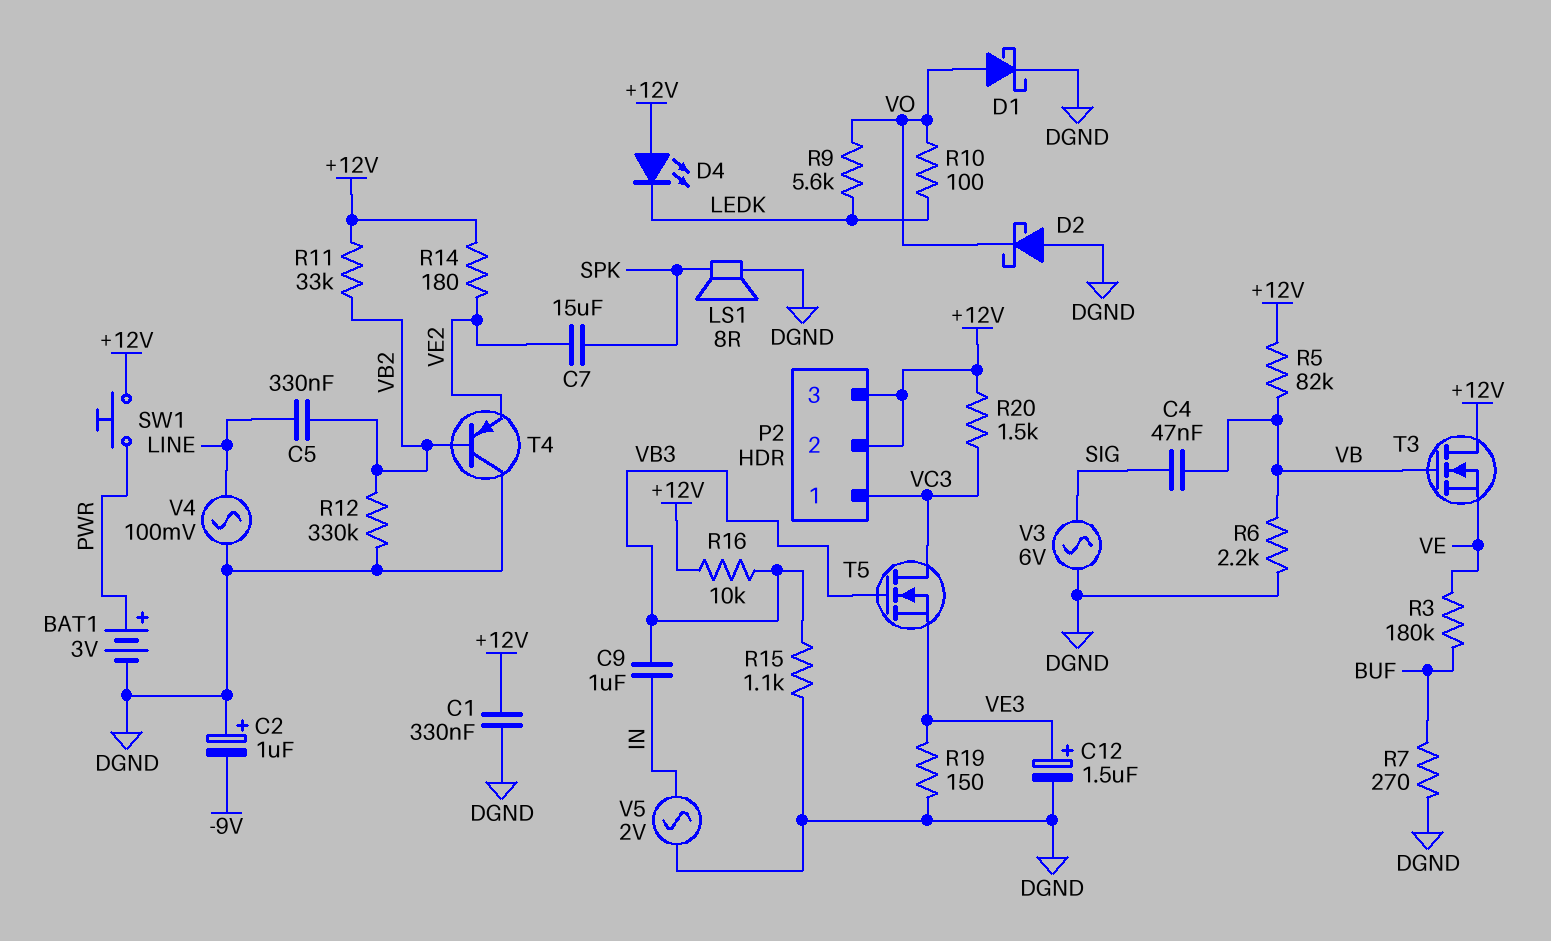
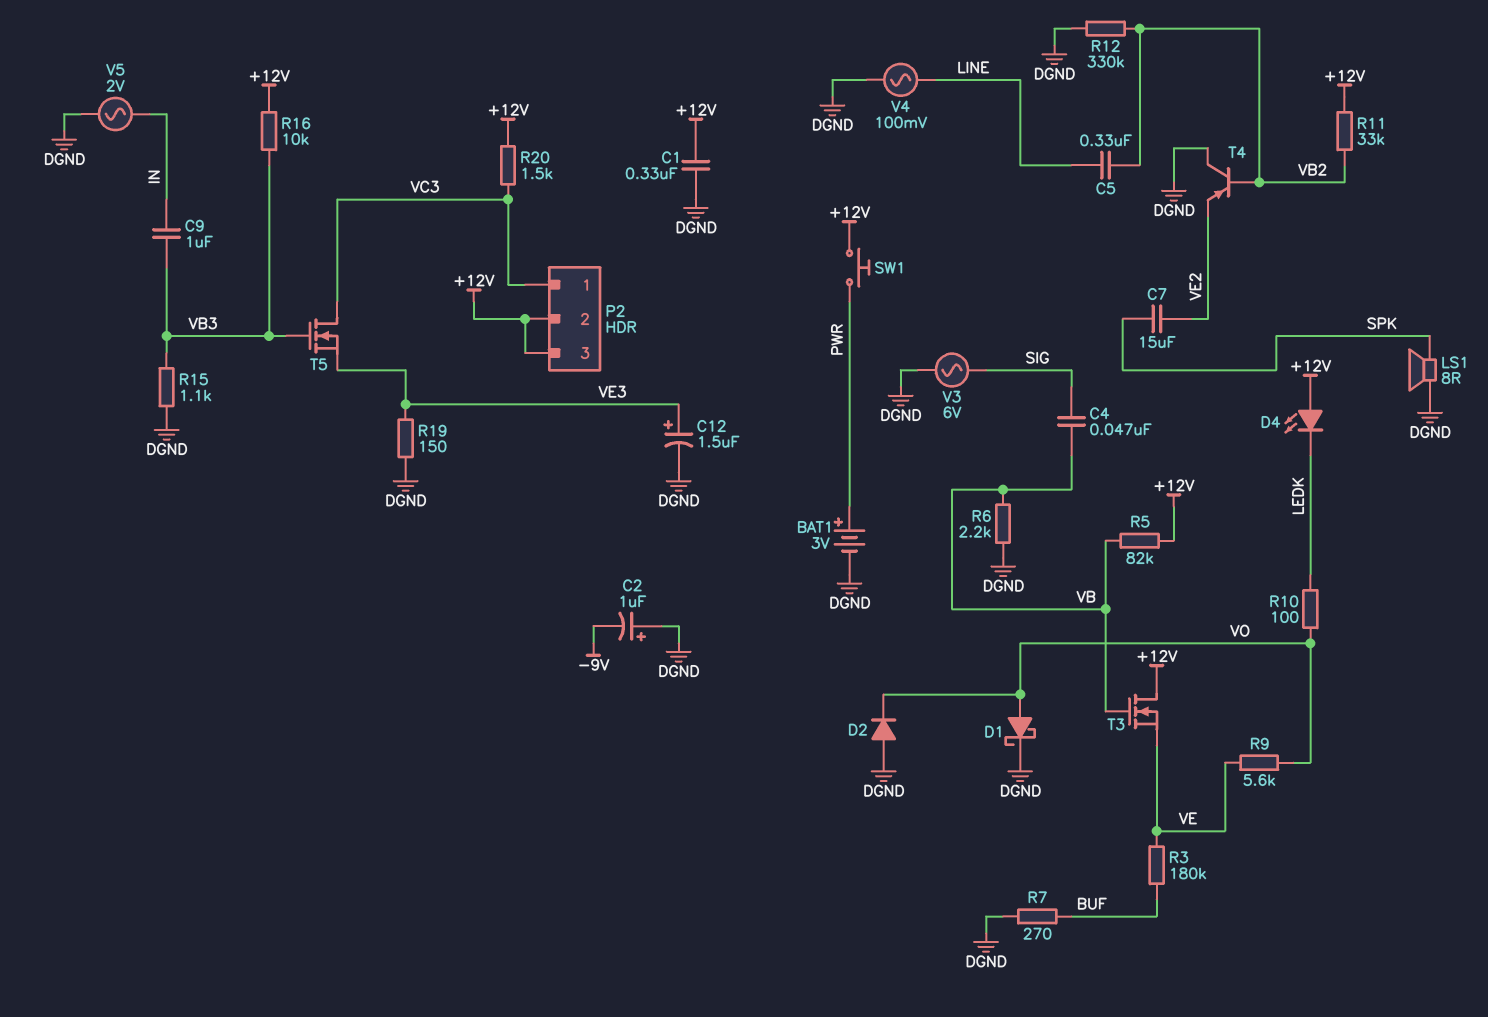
D2: schottky (A DGND, K VO) -> diode (A DGND, K VO)
R9: 5.6k (LEDK, VO) -> 5.6k (VE, VO)
R14: 180 (+12V, VE2) -> none

